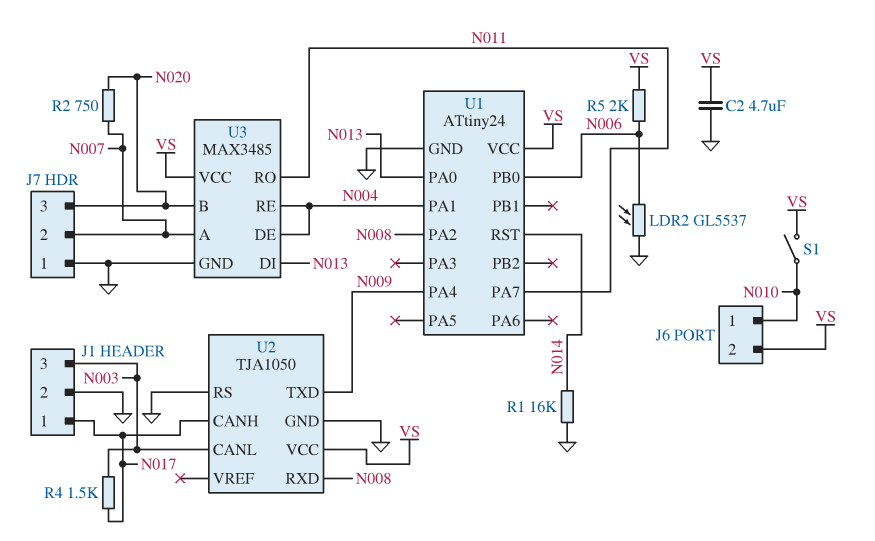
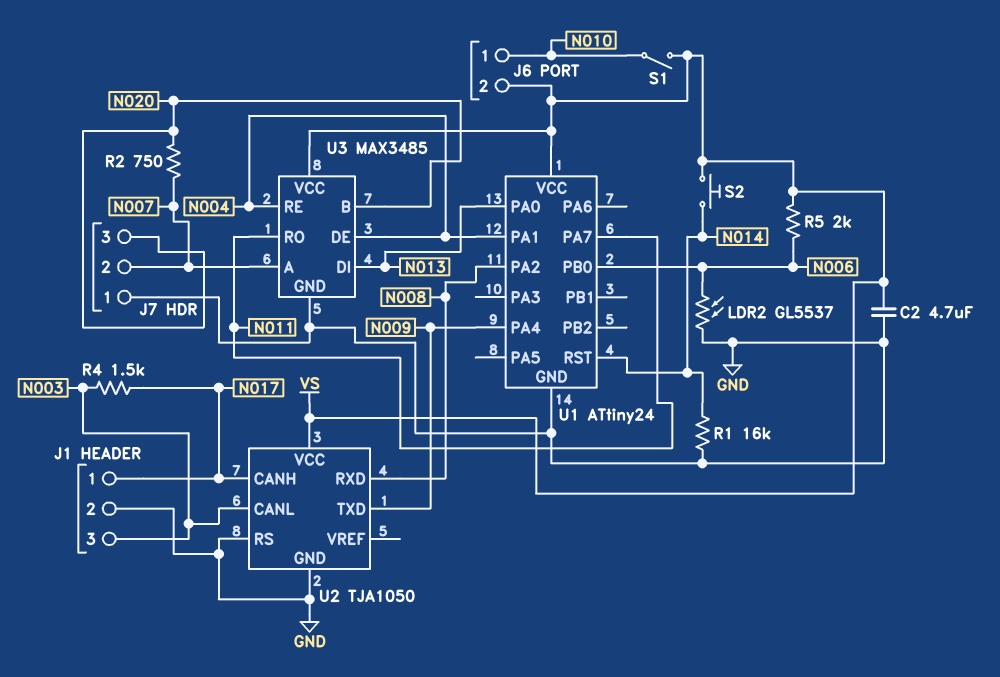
S2: none -> button (N014, VS)

